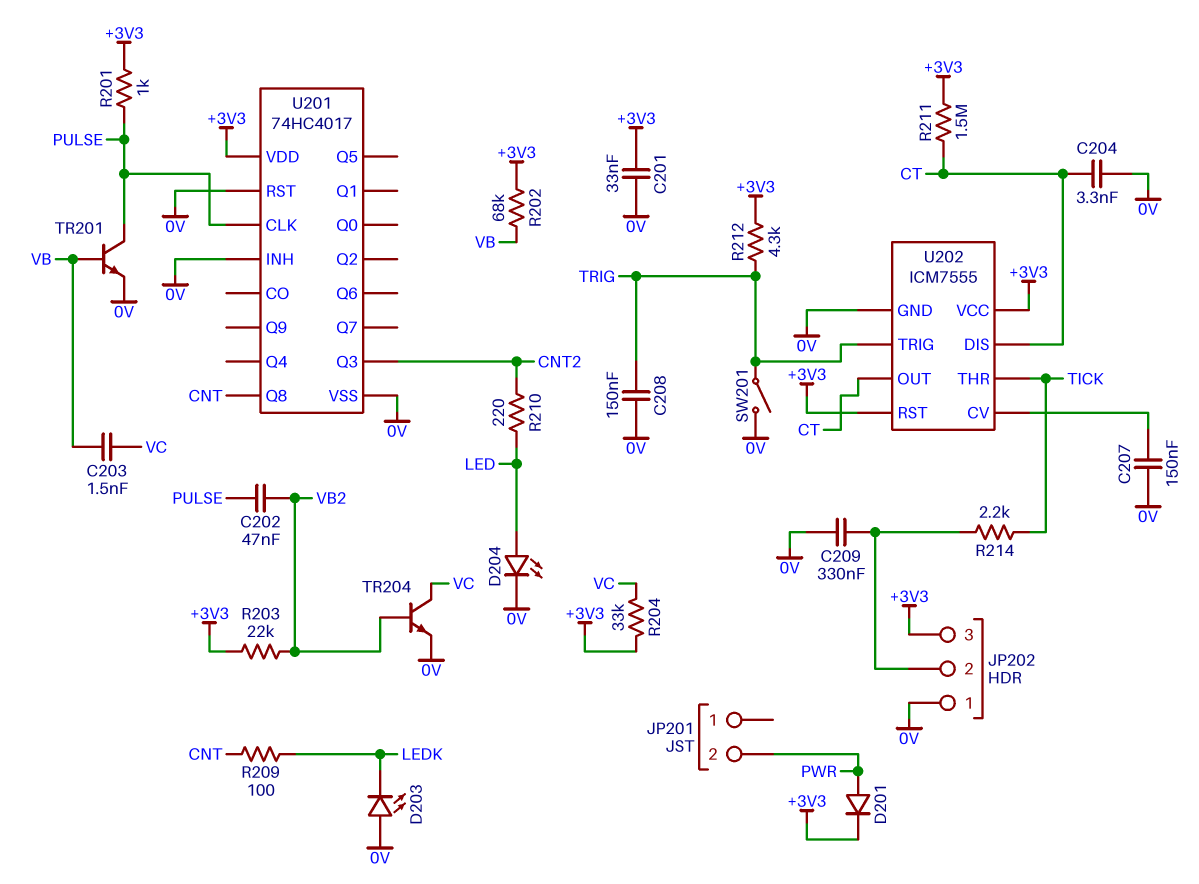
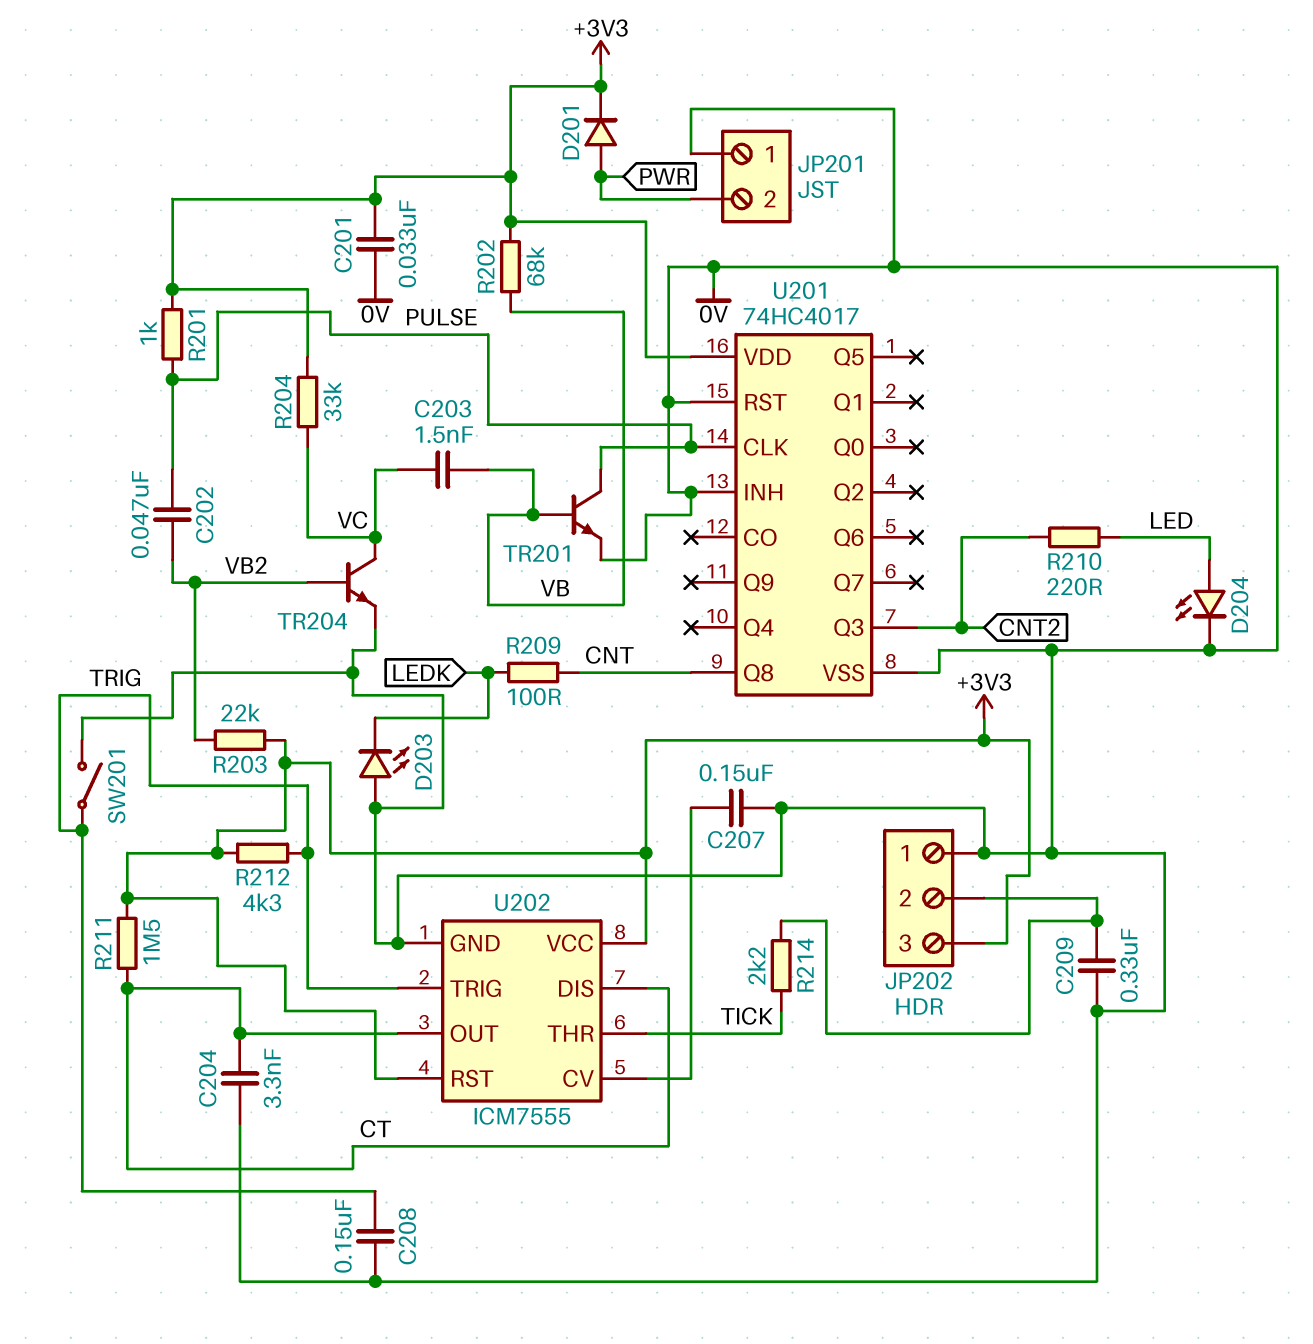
JP201 pin 1: none -> 0V

